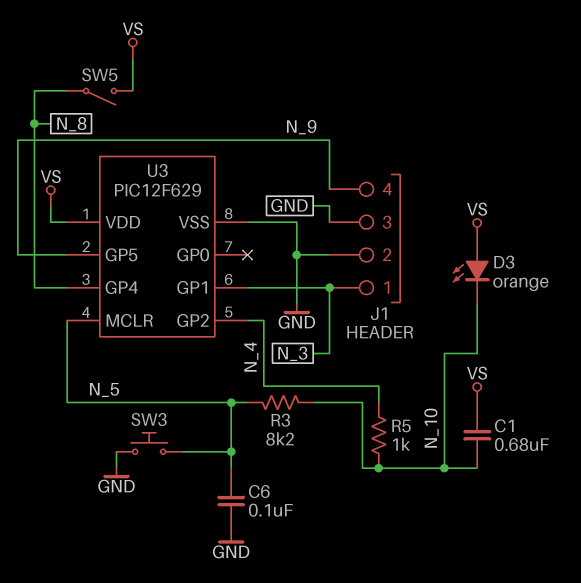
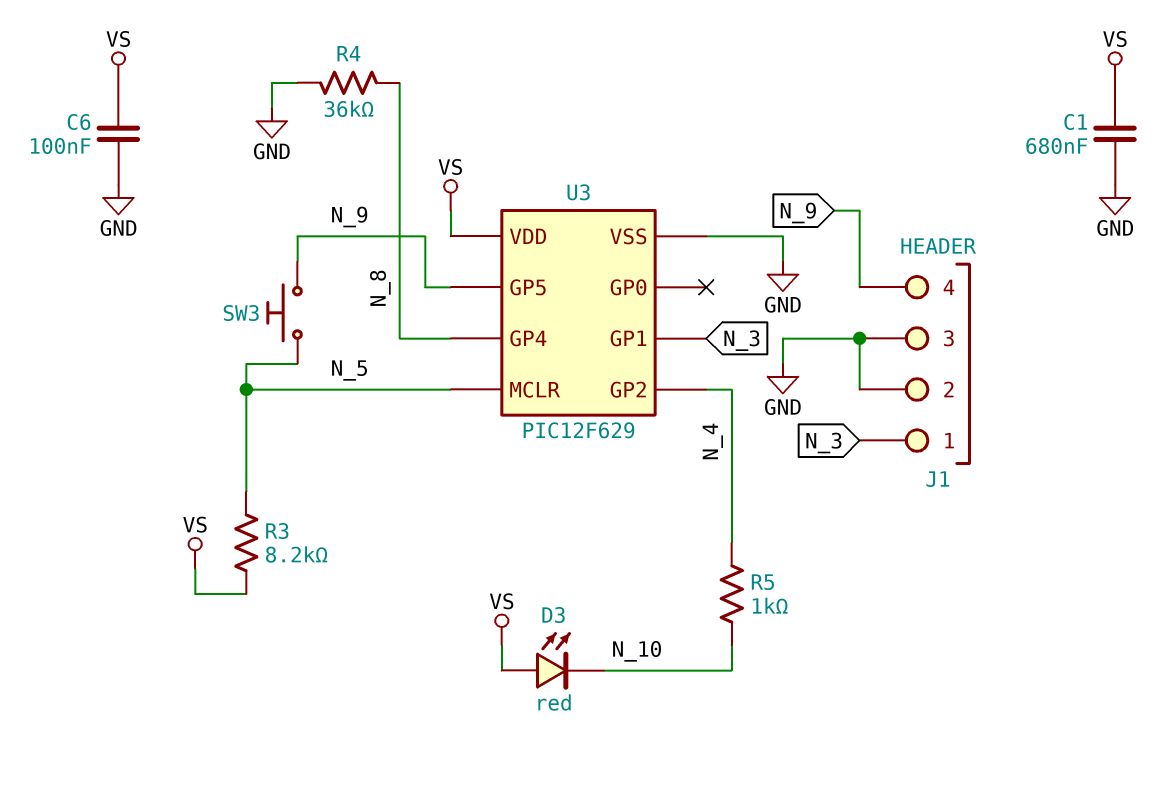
C1: 680nF (N_10, VS) -> 680nF (GND, VS)
C6: 100nF (GND, N_5) -> 100nF (GND, VS)
D3: LED orange (A VS, K N_10) -> LED red (A VS, K N_10)
R3: 8.2k (N_5, N_10) -> 8.2k (N_5, VS)
R4: none -> 36k (GND, N_8)
SW3: button (GND, N_5) -> button (N_5, N_9)
SW5: switch (N_8, VS) -> none

